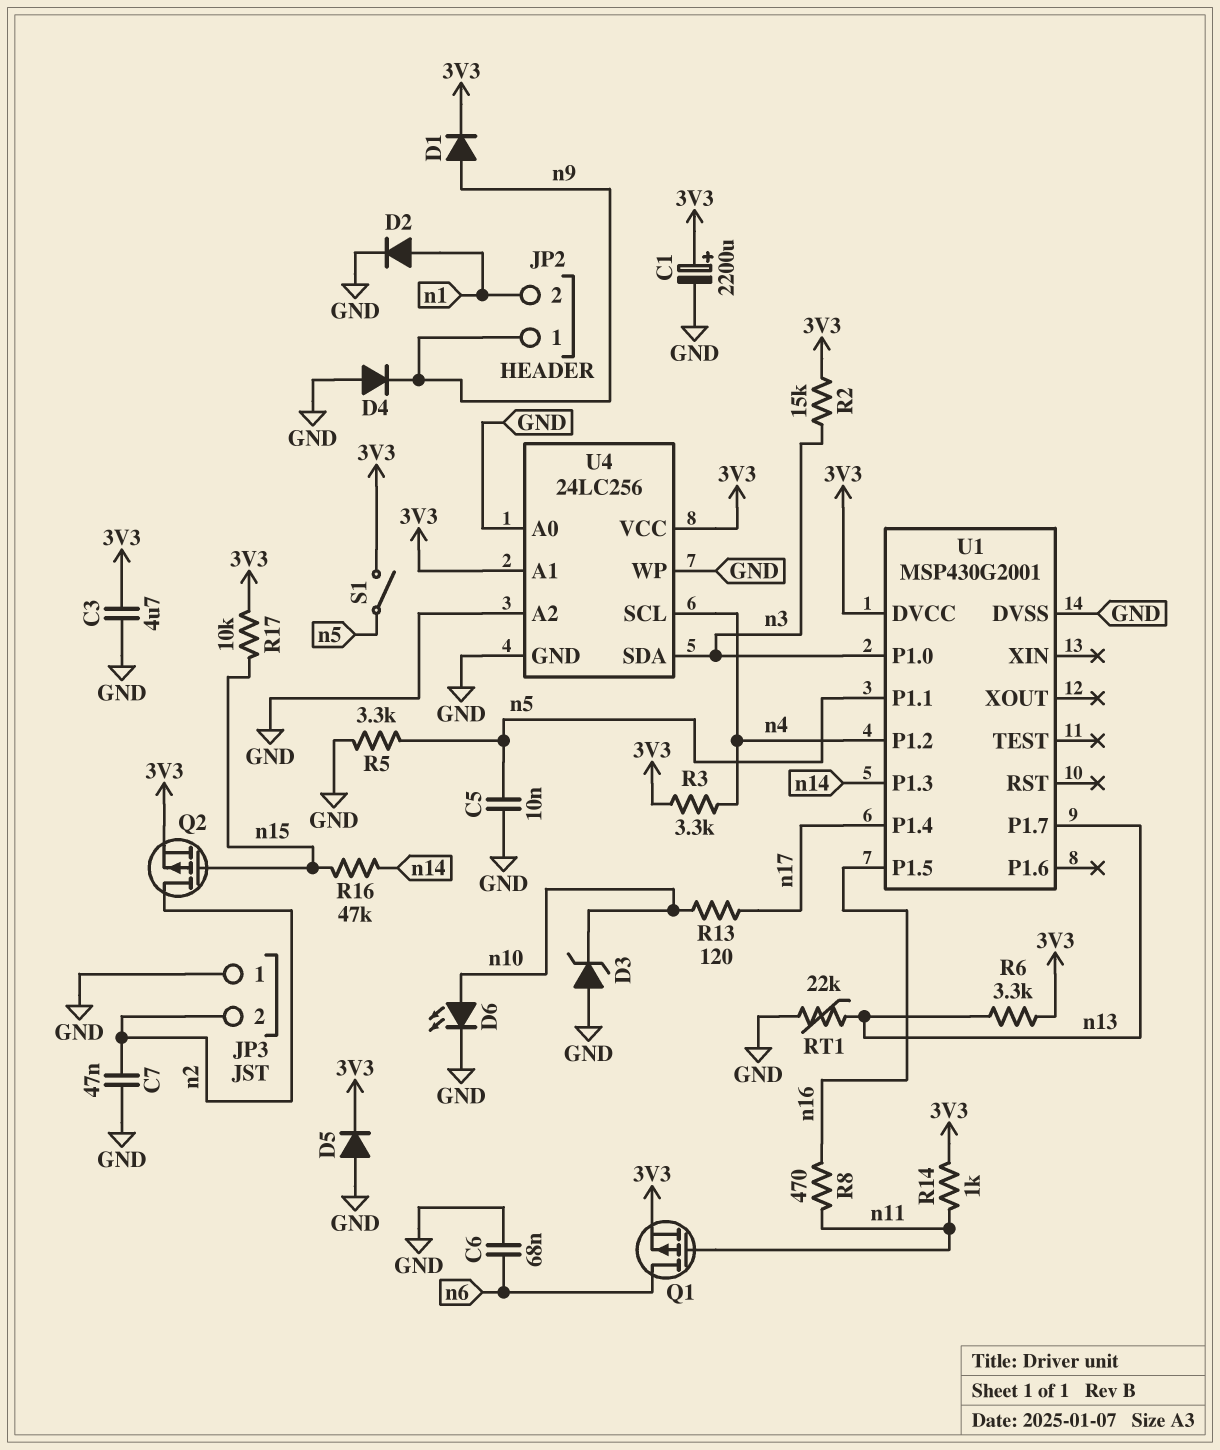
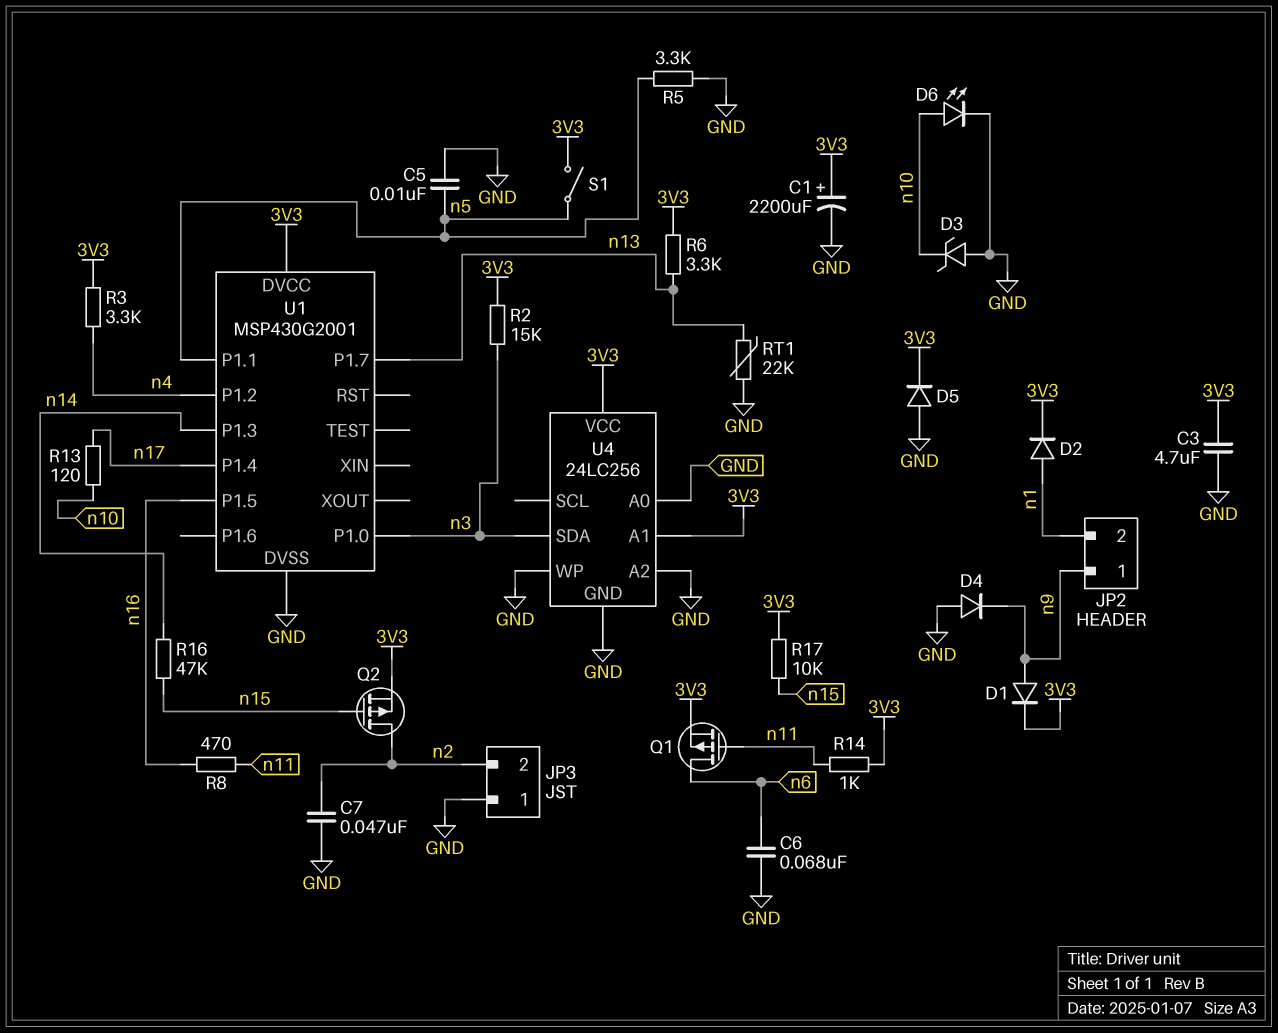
D2: diode (A n1, K GND) -> diode (A n1, K 3V3)
U4 pin SCL: n4 -> none

